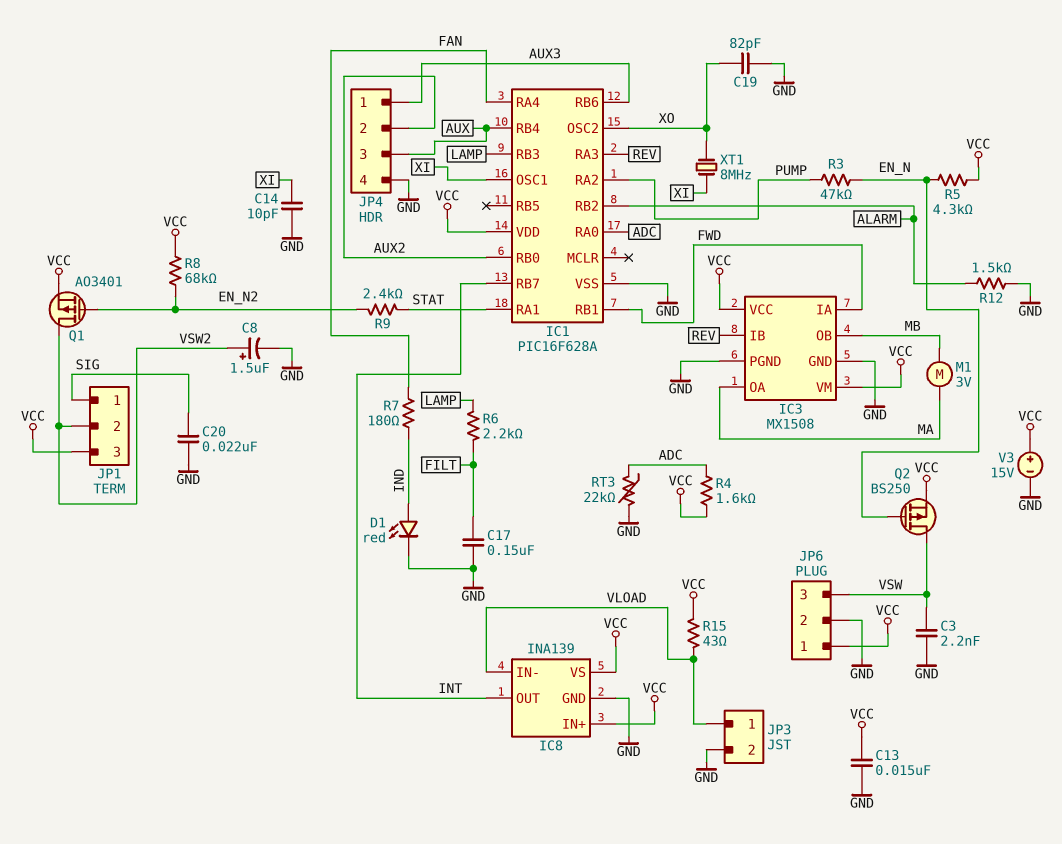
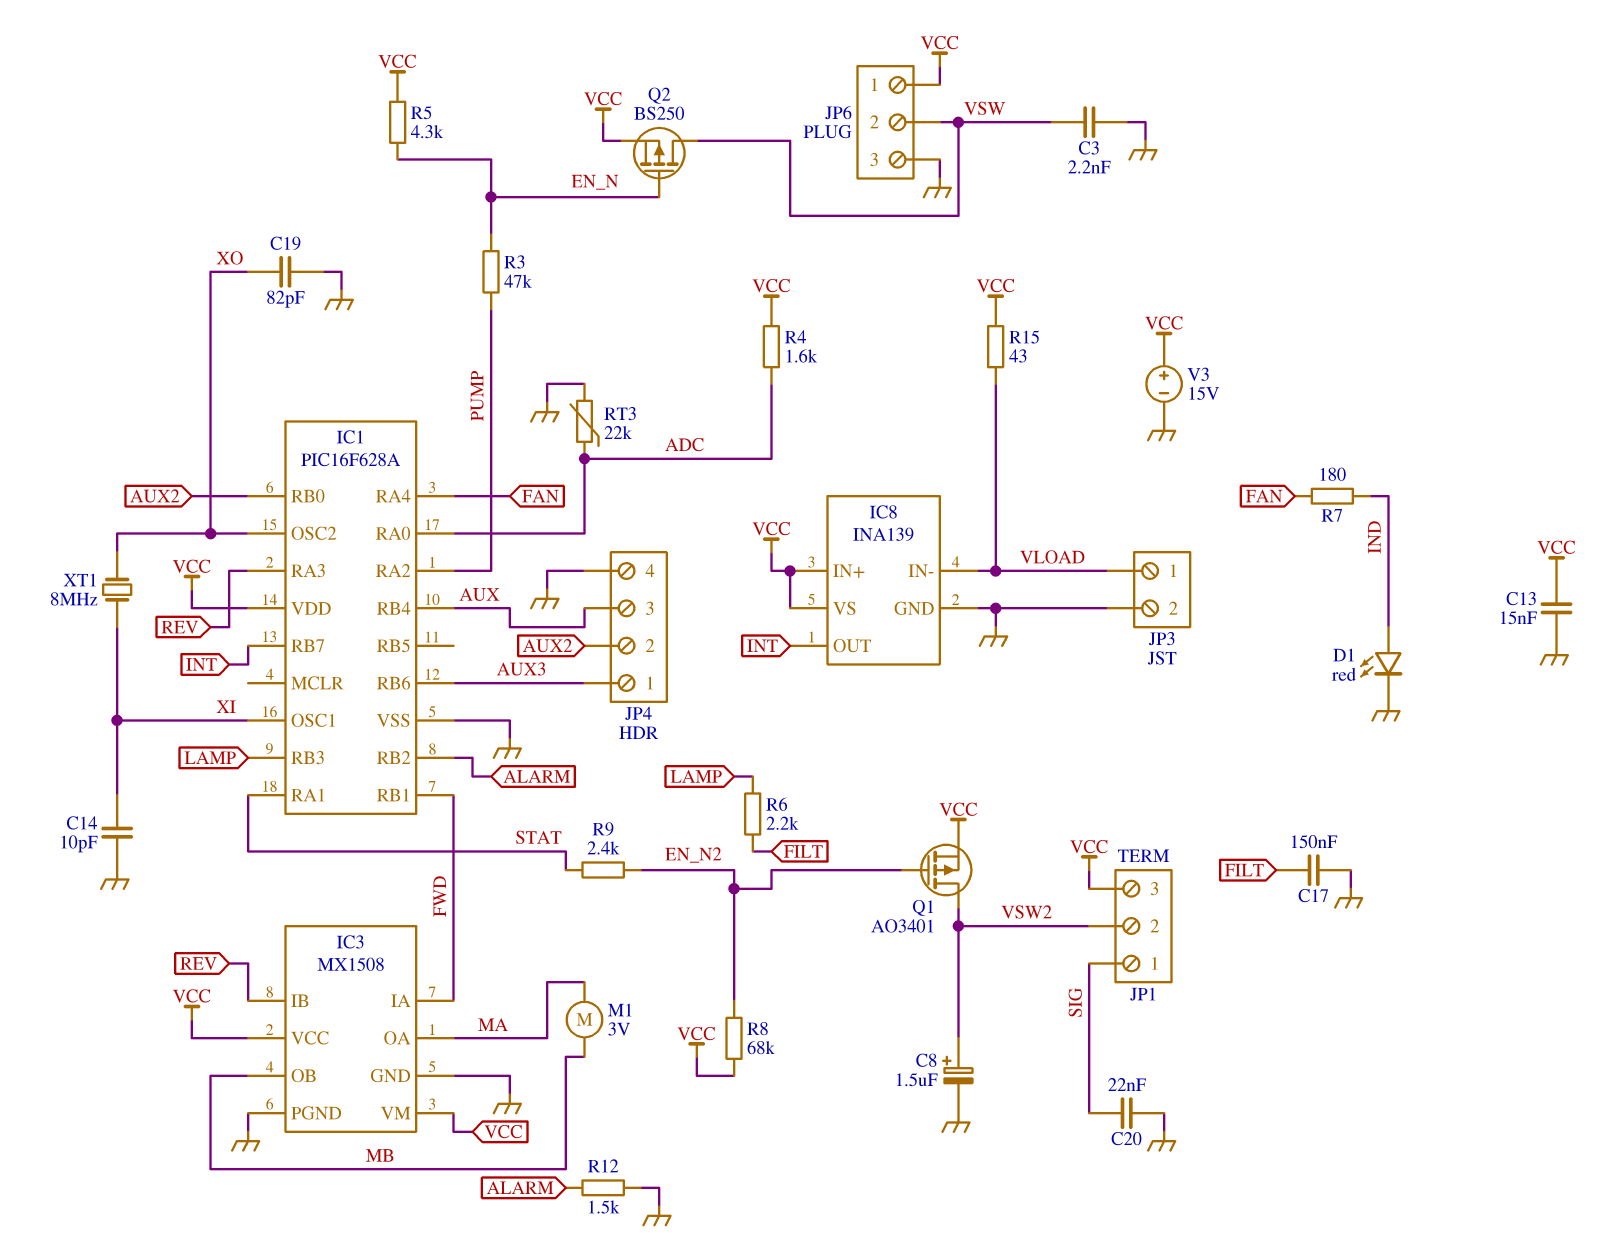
JP6 pin 2: GND -> VSW
JP6 pin 3: VSW -> GND

